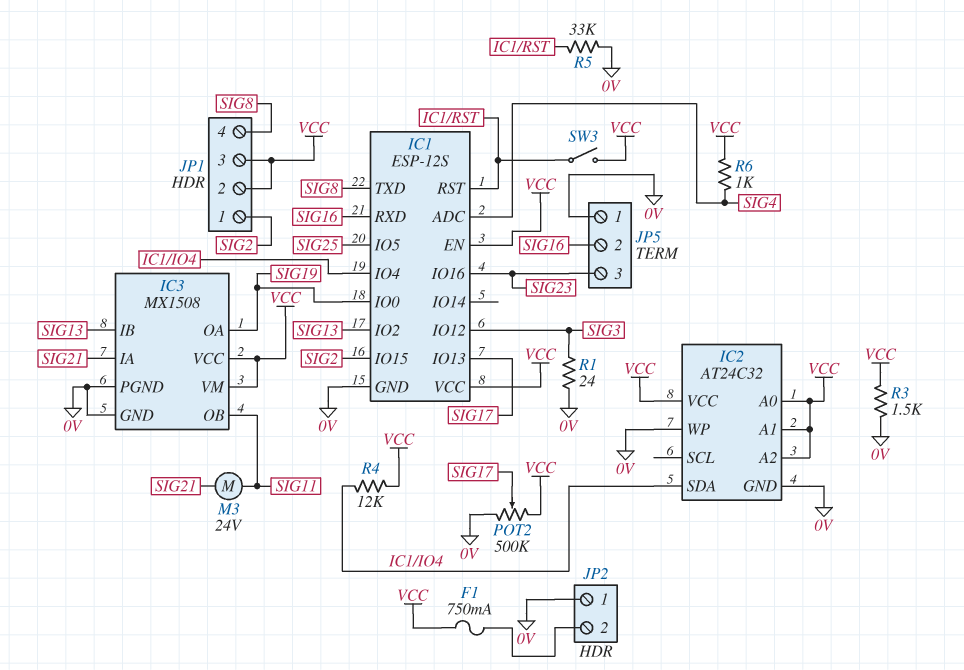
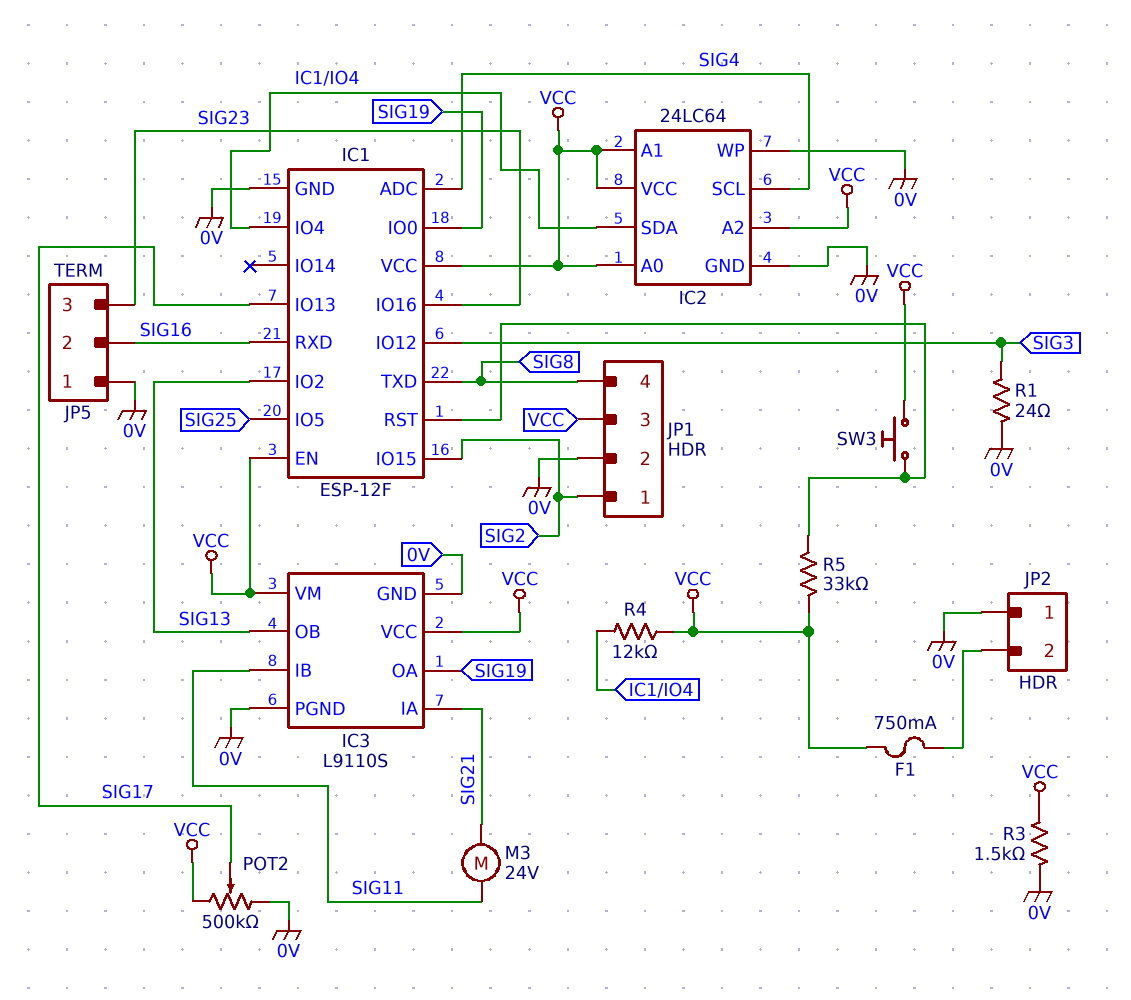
IC1: ESP-12S -> ESP-12F
IC2: AT24C32 -> 24LC64
IC2 pin SCL: none -> SIG4
IC3: MX1508 -> L9110S
IC3 pin IB: SIG13 -> SIG11
IC3 pin OB: SIG11 -> SIG13
JP1 pin 2: VCC -> 0V
R5: 33k (0V, IC1/RST) -> 33k (IC1/RST, VCC)
R6: 1k (SIG4, VCC) -> none
SW3: switch (IC1/RST, VCC) -> button (IC1/RST, VCC)

